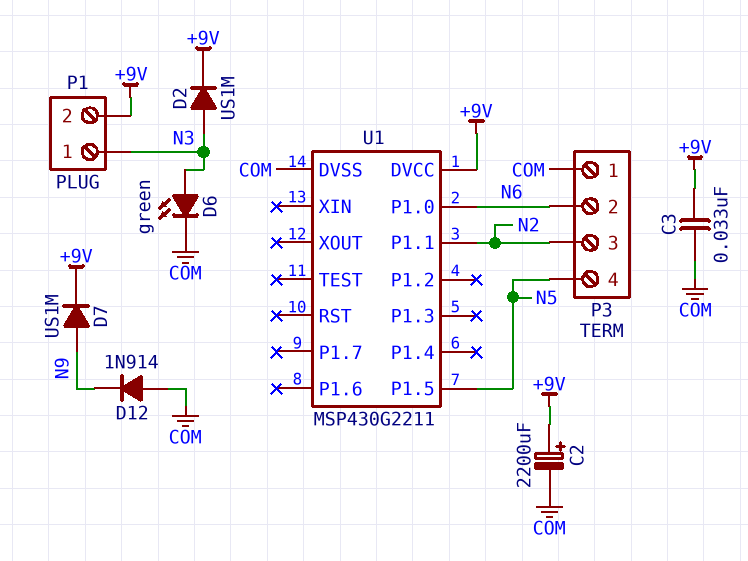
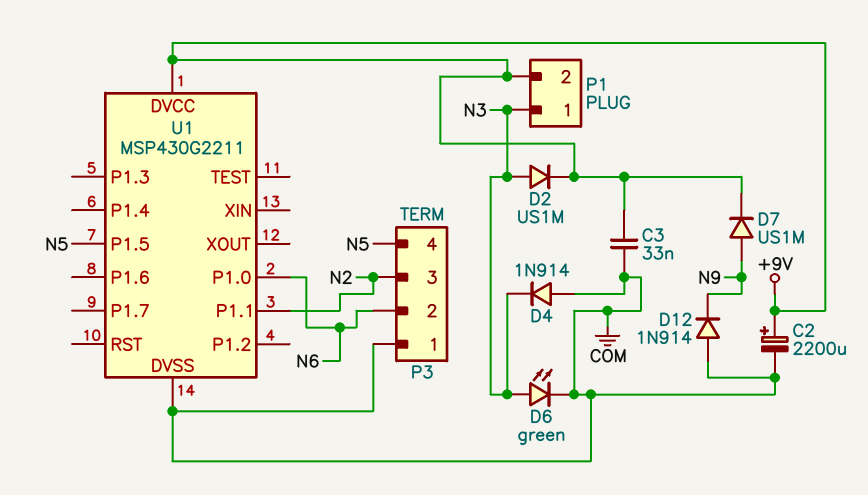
D4: none -> diode 1N914 (A COM, K N3)

